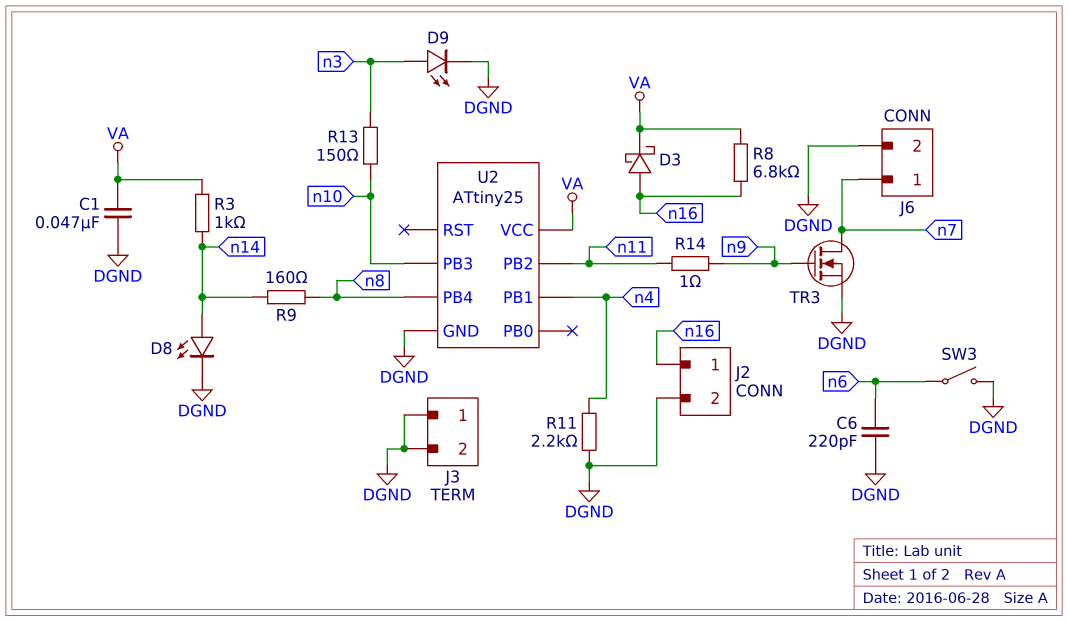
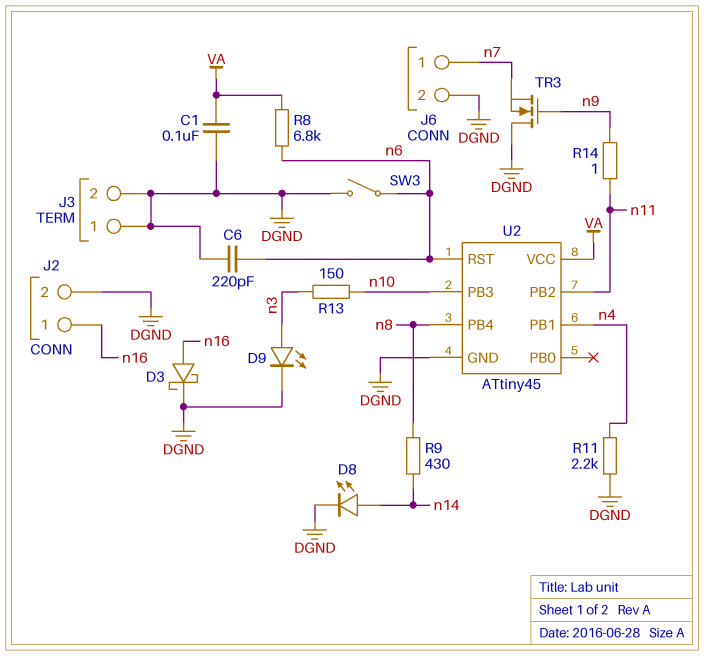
C1: 47nF (DGND, VA) -> 100nF (DGND, VA)
D3: schottky (A n16, K VA) -> schottky (A n16, K DGND)
R3: 1k (VA, n14) -> none
R8: 6.8k (VA, n16) -> 6.8k (VA, n6)
R9: 160 (n8, n14) -> 430 (n8, n14)
TR3: NMOS (G n9, D n7, S DGND) -> NMOS (G n9, D DGND, S n7)
U2: ATtiny25 -> ATtiny45
U2 pin RST: none -> n6

